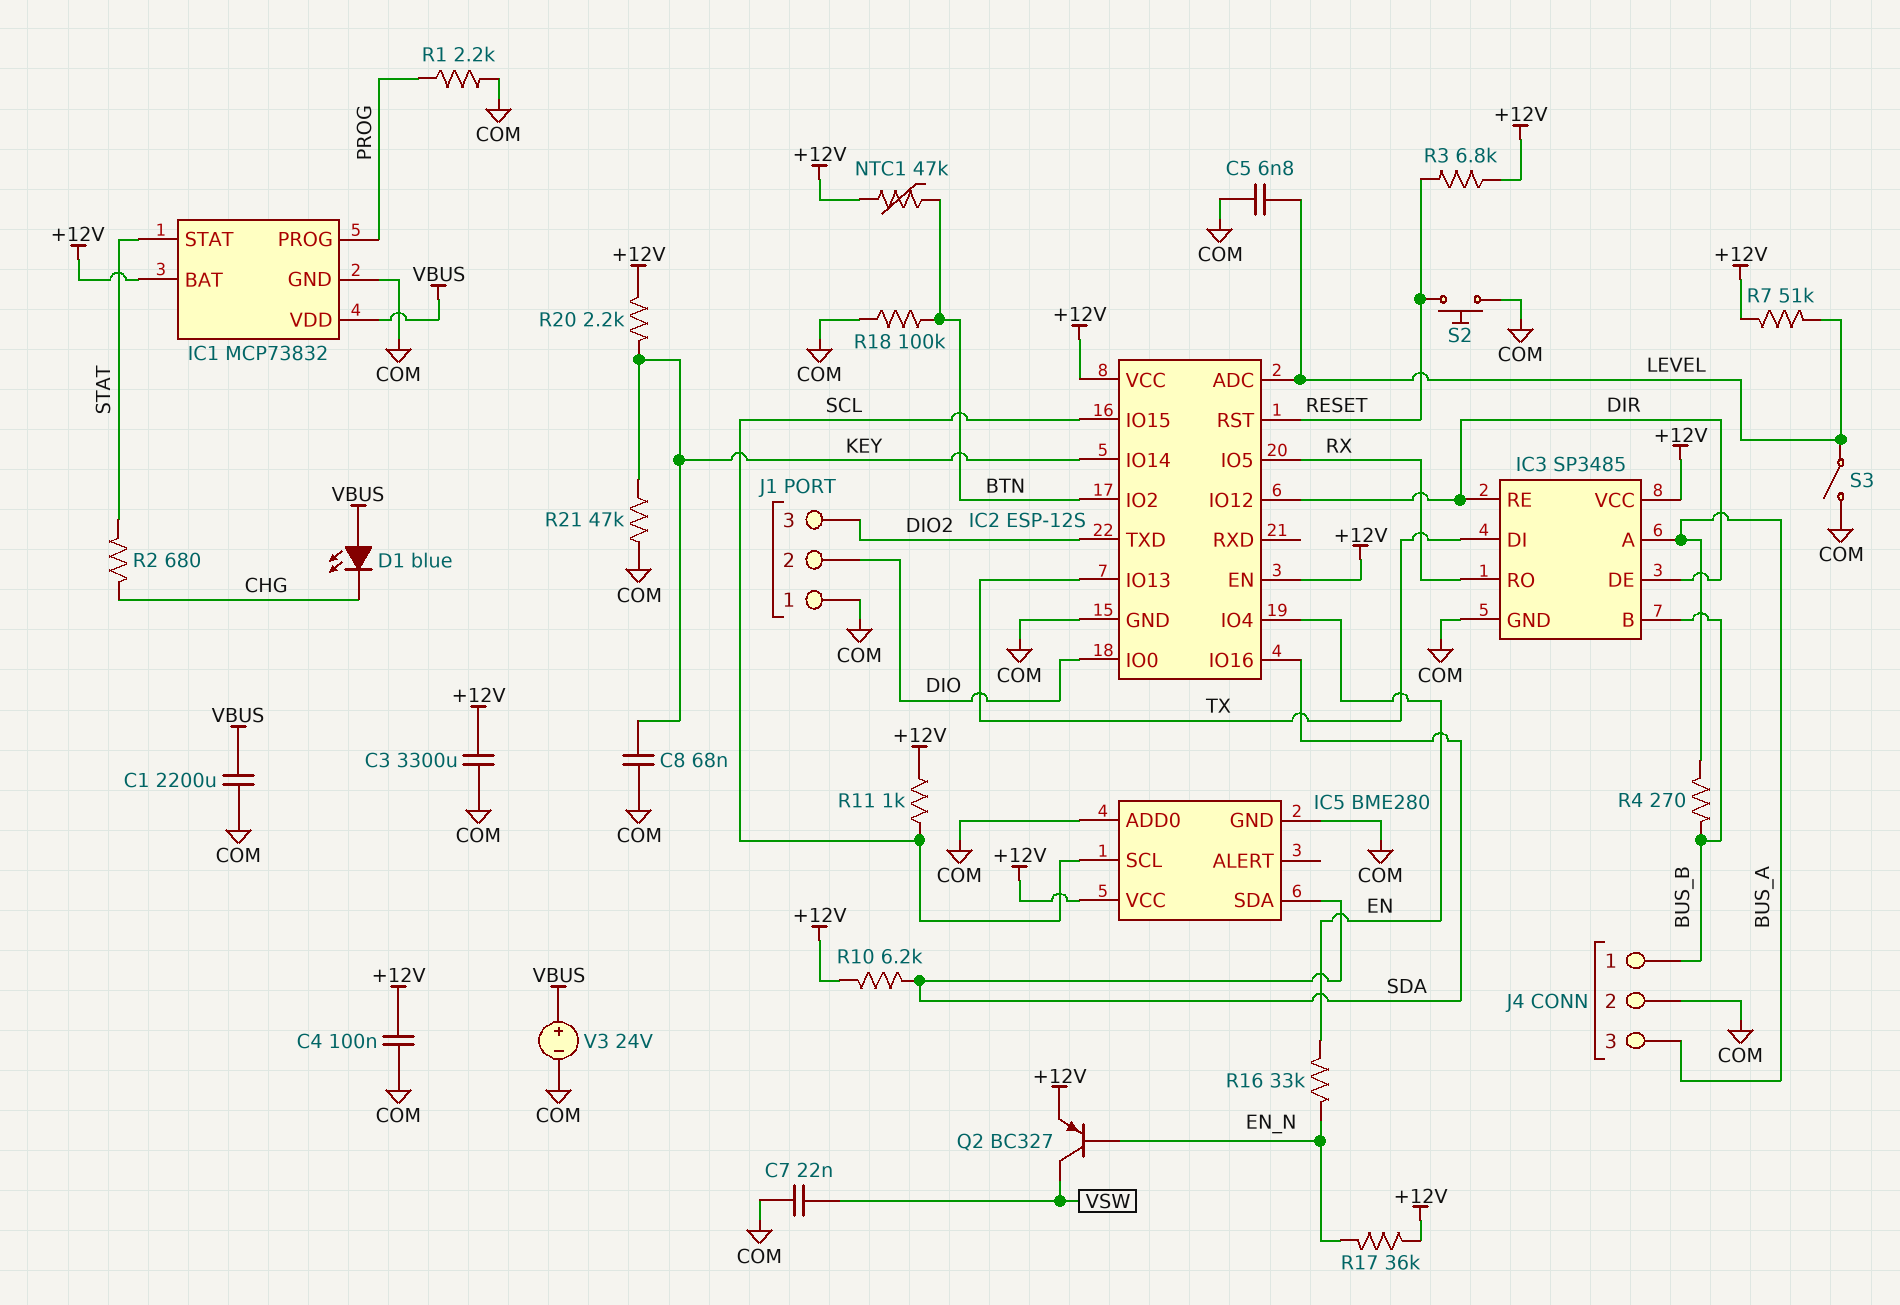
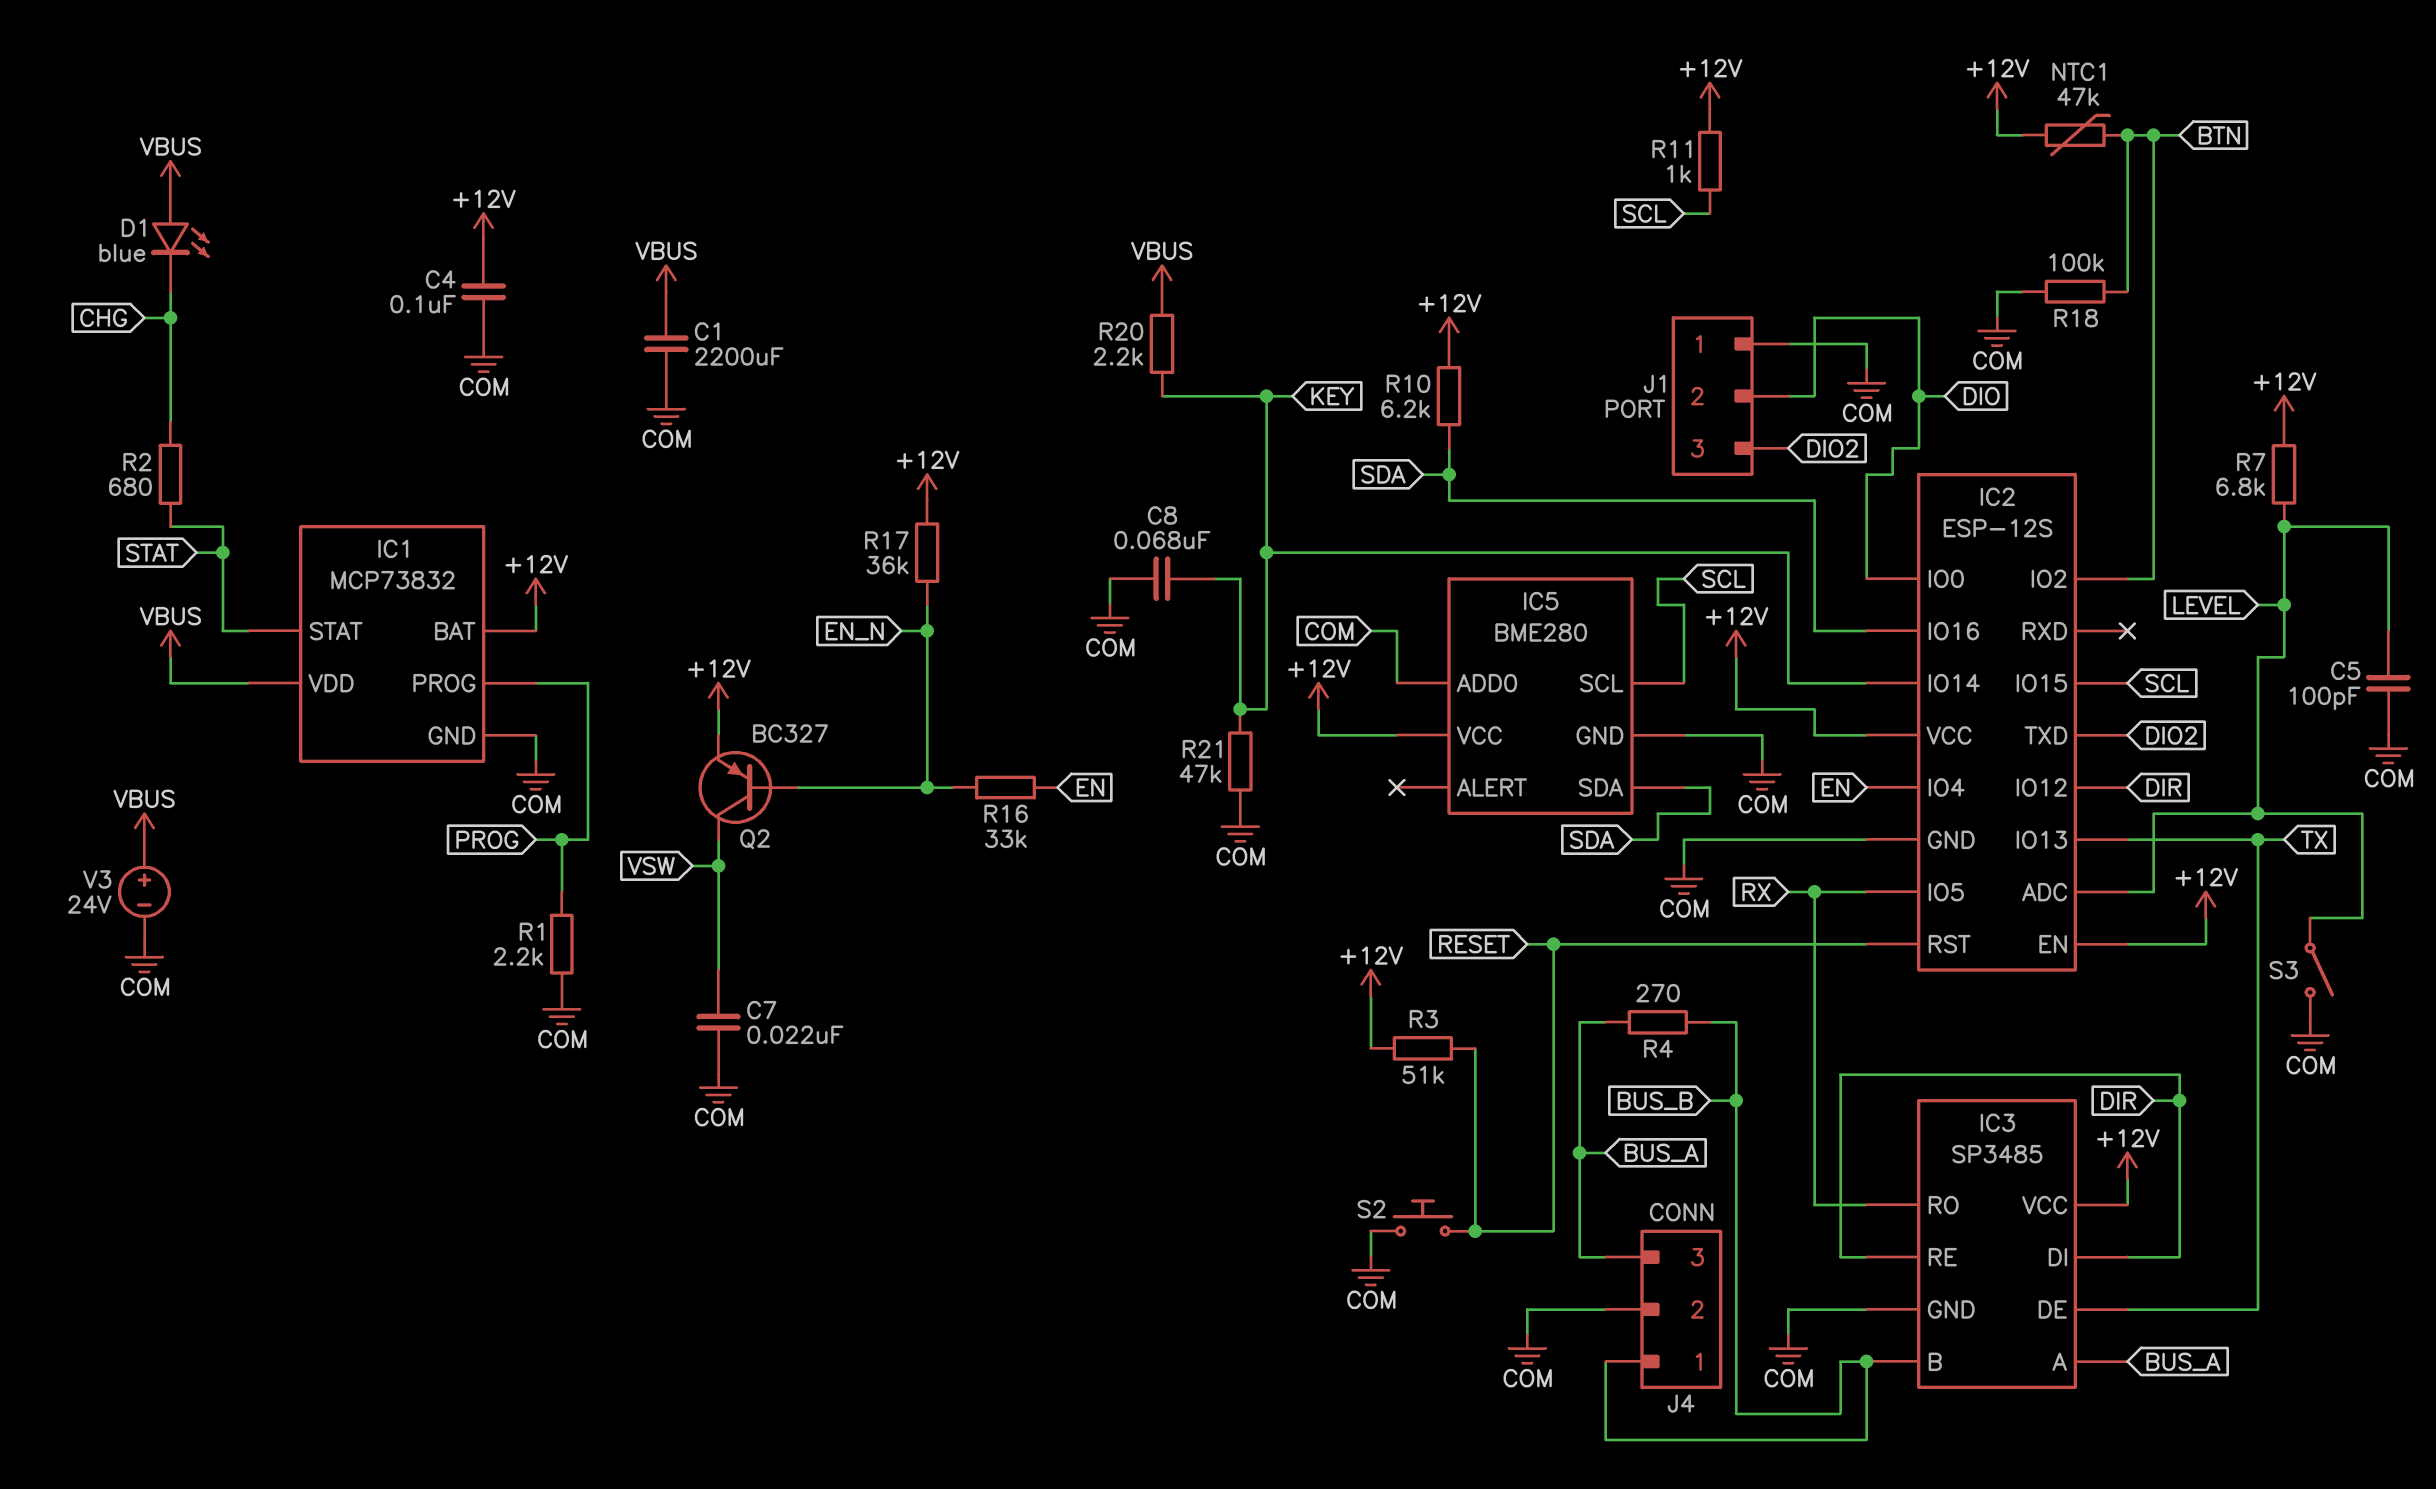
C3: 3300uF (+12V, COM) -> none
C5: 6.8nF (COM, LEVEL) -> 100pF (COM, LEVEL)
IC3 pin DE: DIR -> TX
IC3 pin DI: TX -> DIR
R3: 6.8k (+12V, RESET) -> 51k (+12V, RESET)
R7: 51k (+12V, LEVEL) -> 6.8k (+12V, LEVEL)
R20: 2.2k (+12V, KEY) -> 2.2k (KEY, VBUS)

